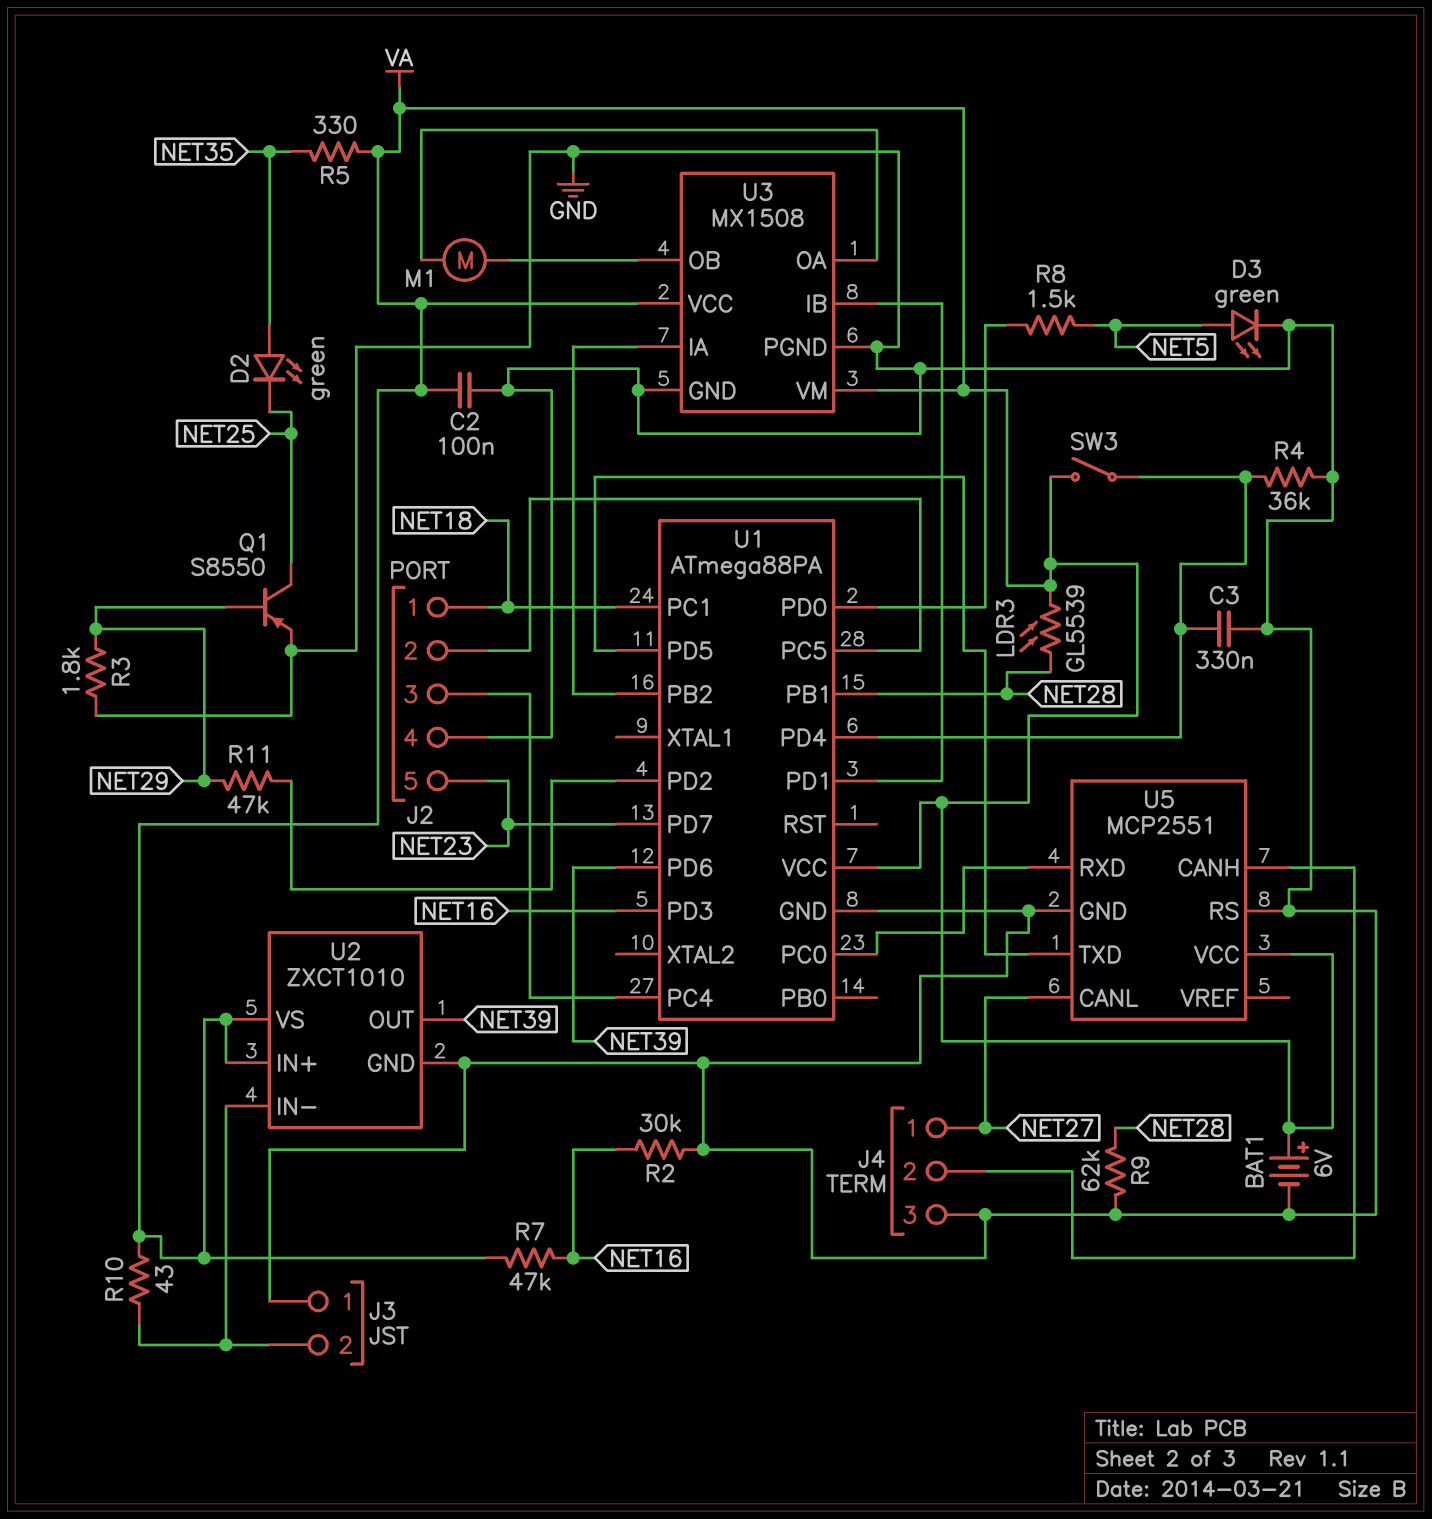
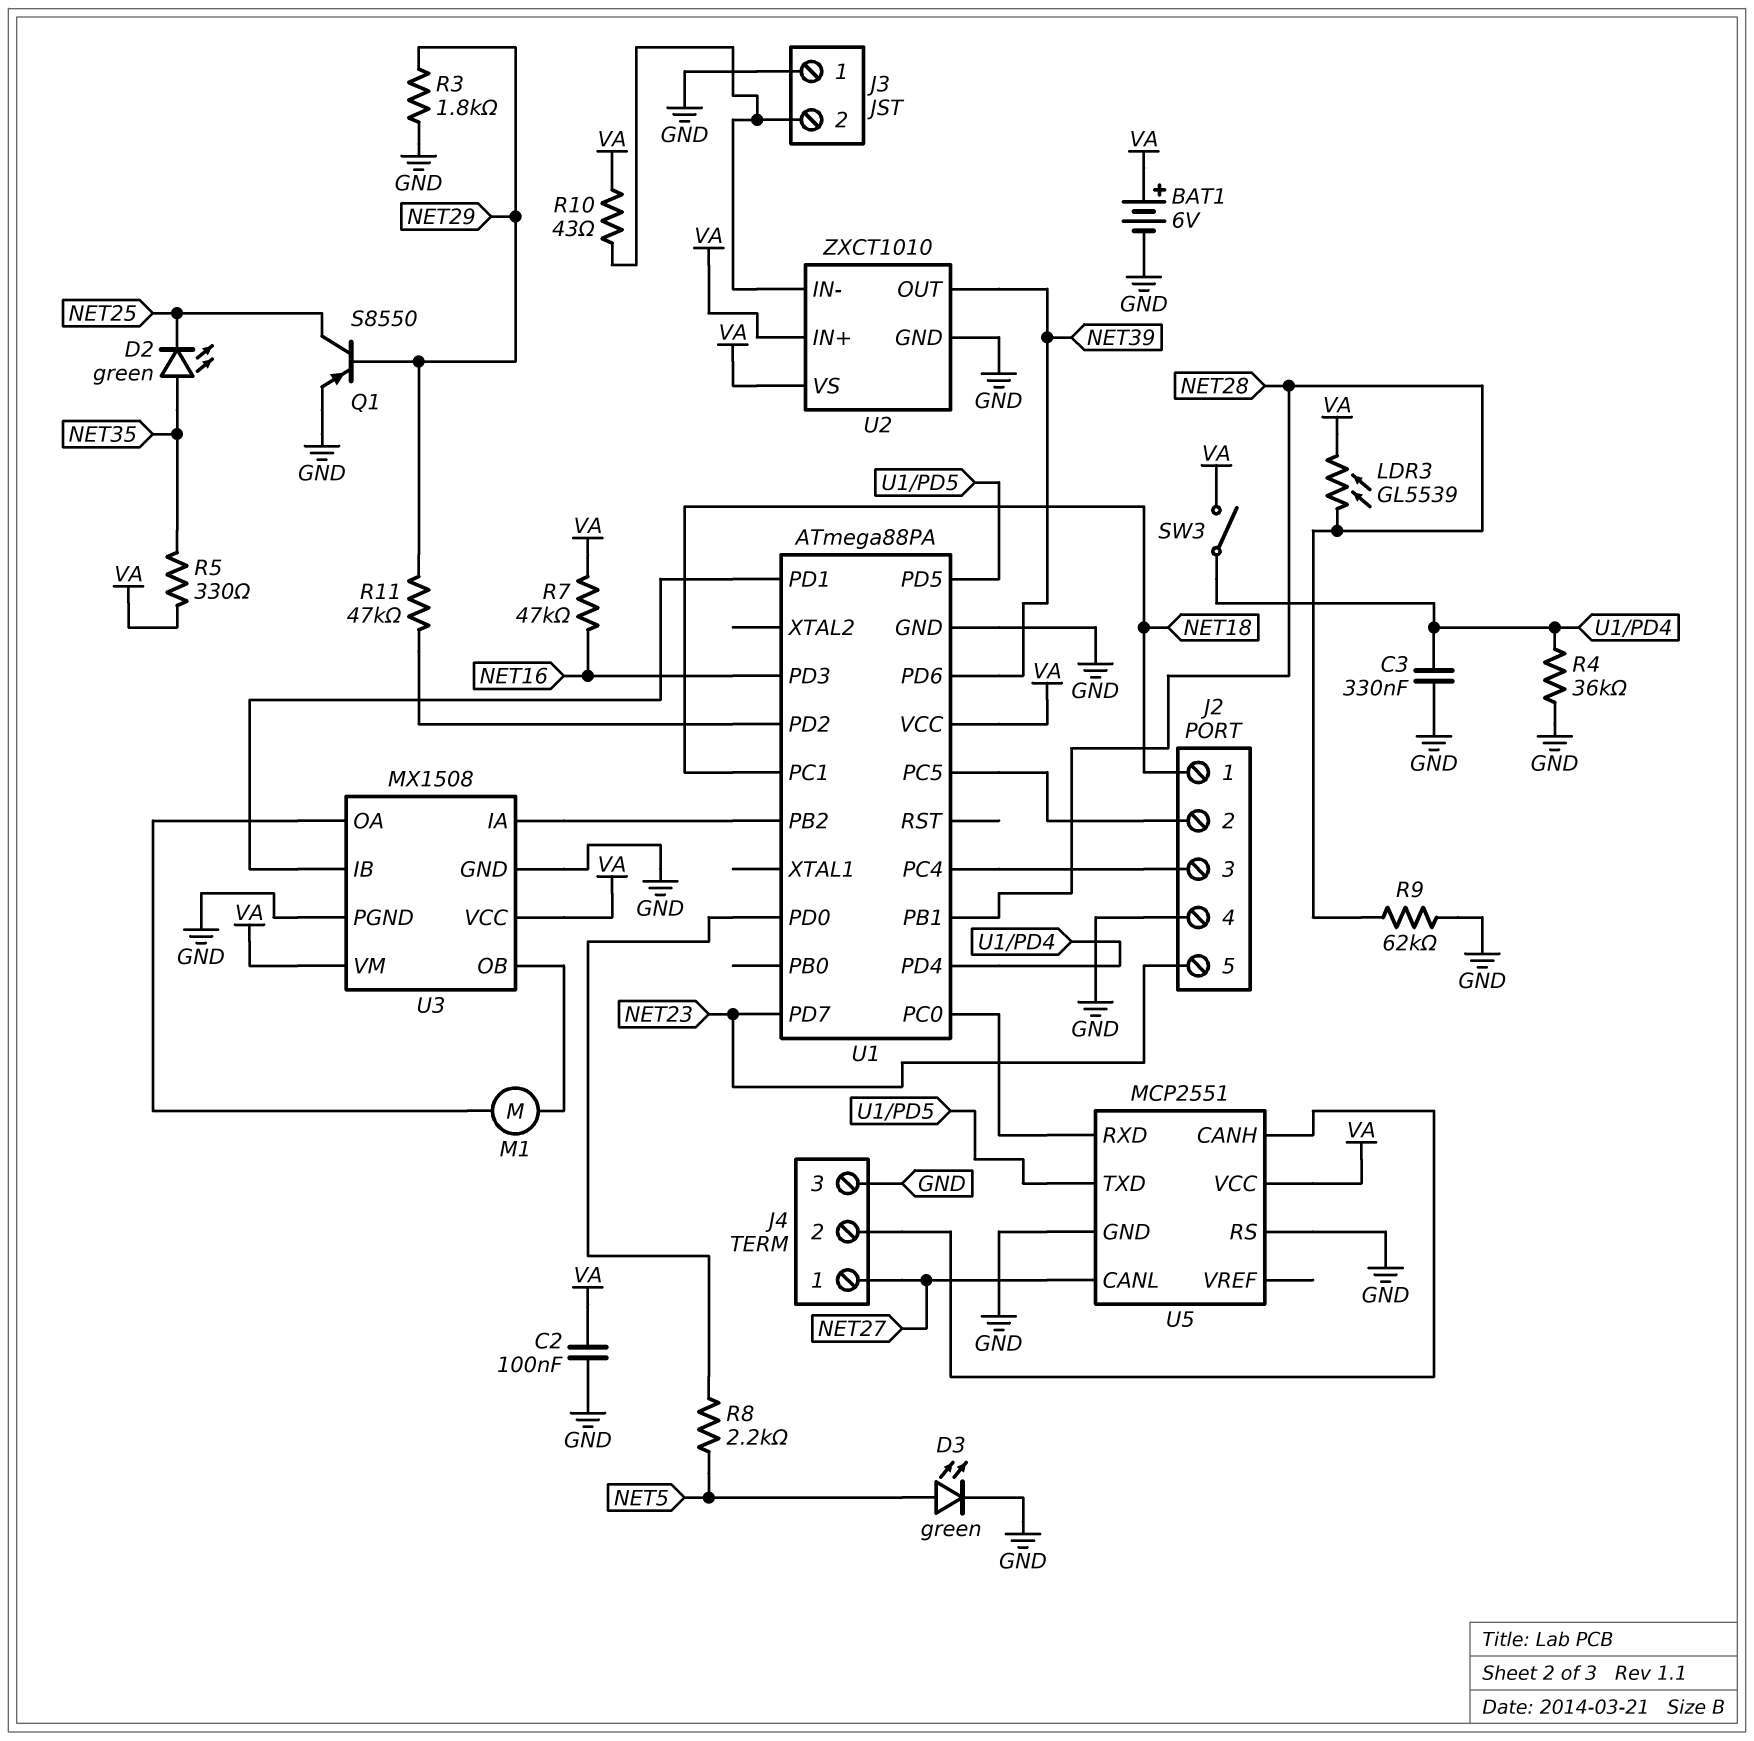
R2: 30k (GND, NET16) -> none
R8: 1.5k (NET5, U1/PD0) -> 2.2k (NET5, U1/PD0)

